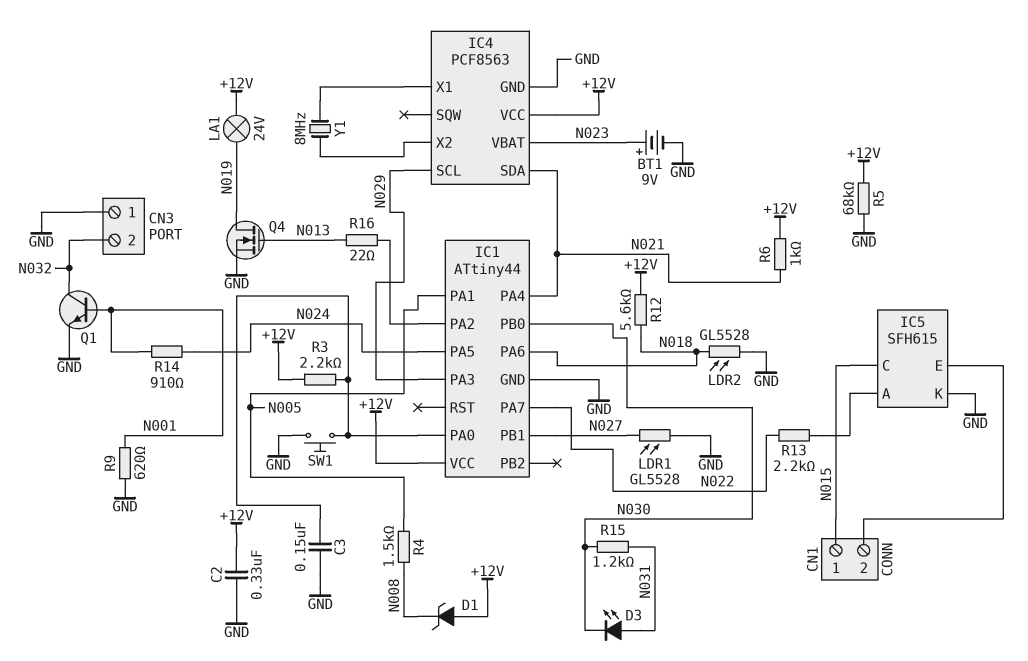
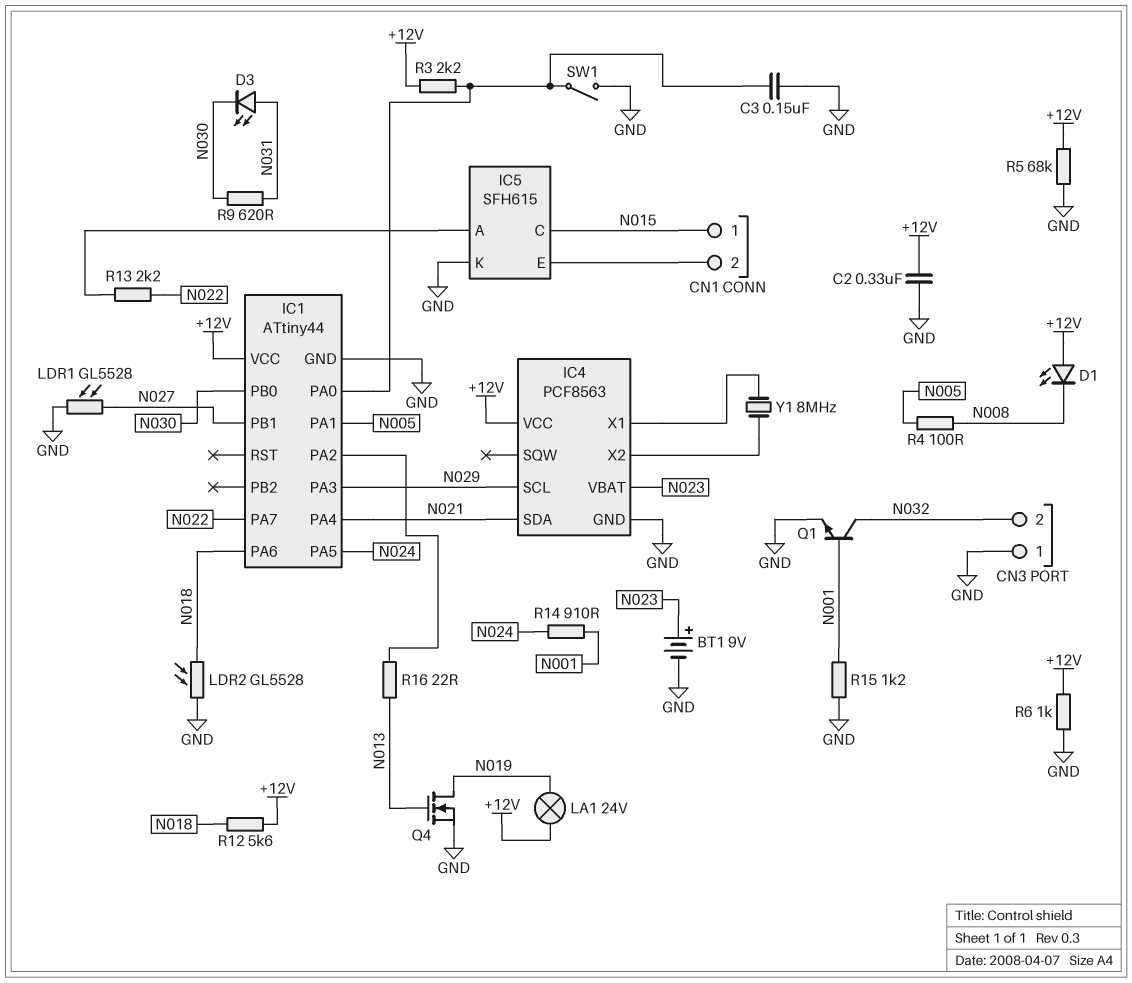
D1: zener (A +12V, K N008) -> LED (A +12V, K N008)
R4: 1.5k (N005, N008) -> 100 (N005, N008)
R6: 1k (+12V, N021) -> 1k (+12V, GND)
R9: 620 (GND, N001) -> 620 (N030, N031)
R15: 1.2k (N030, N031) -> 1.2k (GND, N001)
SW1: button (GND, IC1/PA0) -> switch (GND, IC1/PA0)

